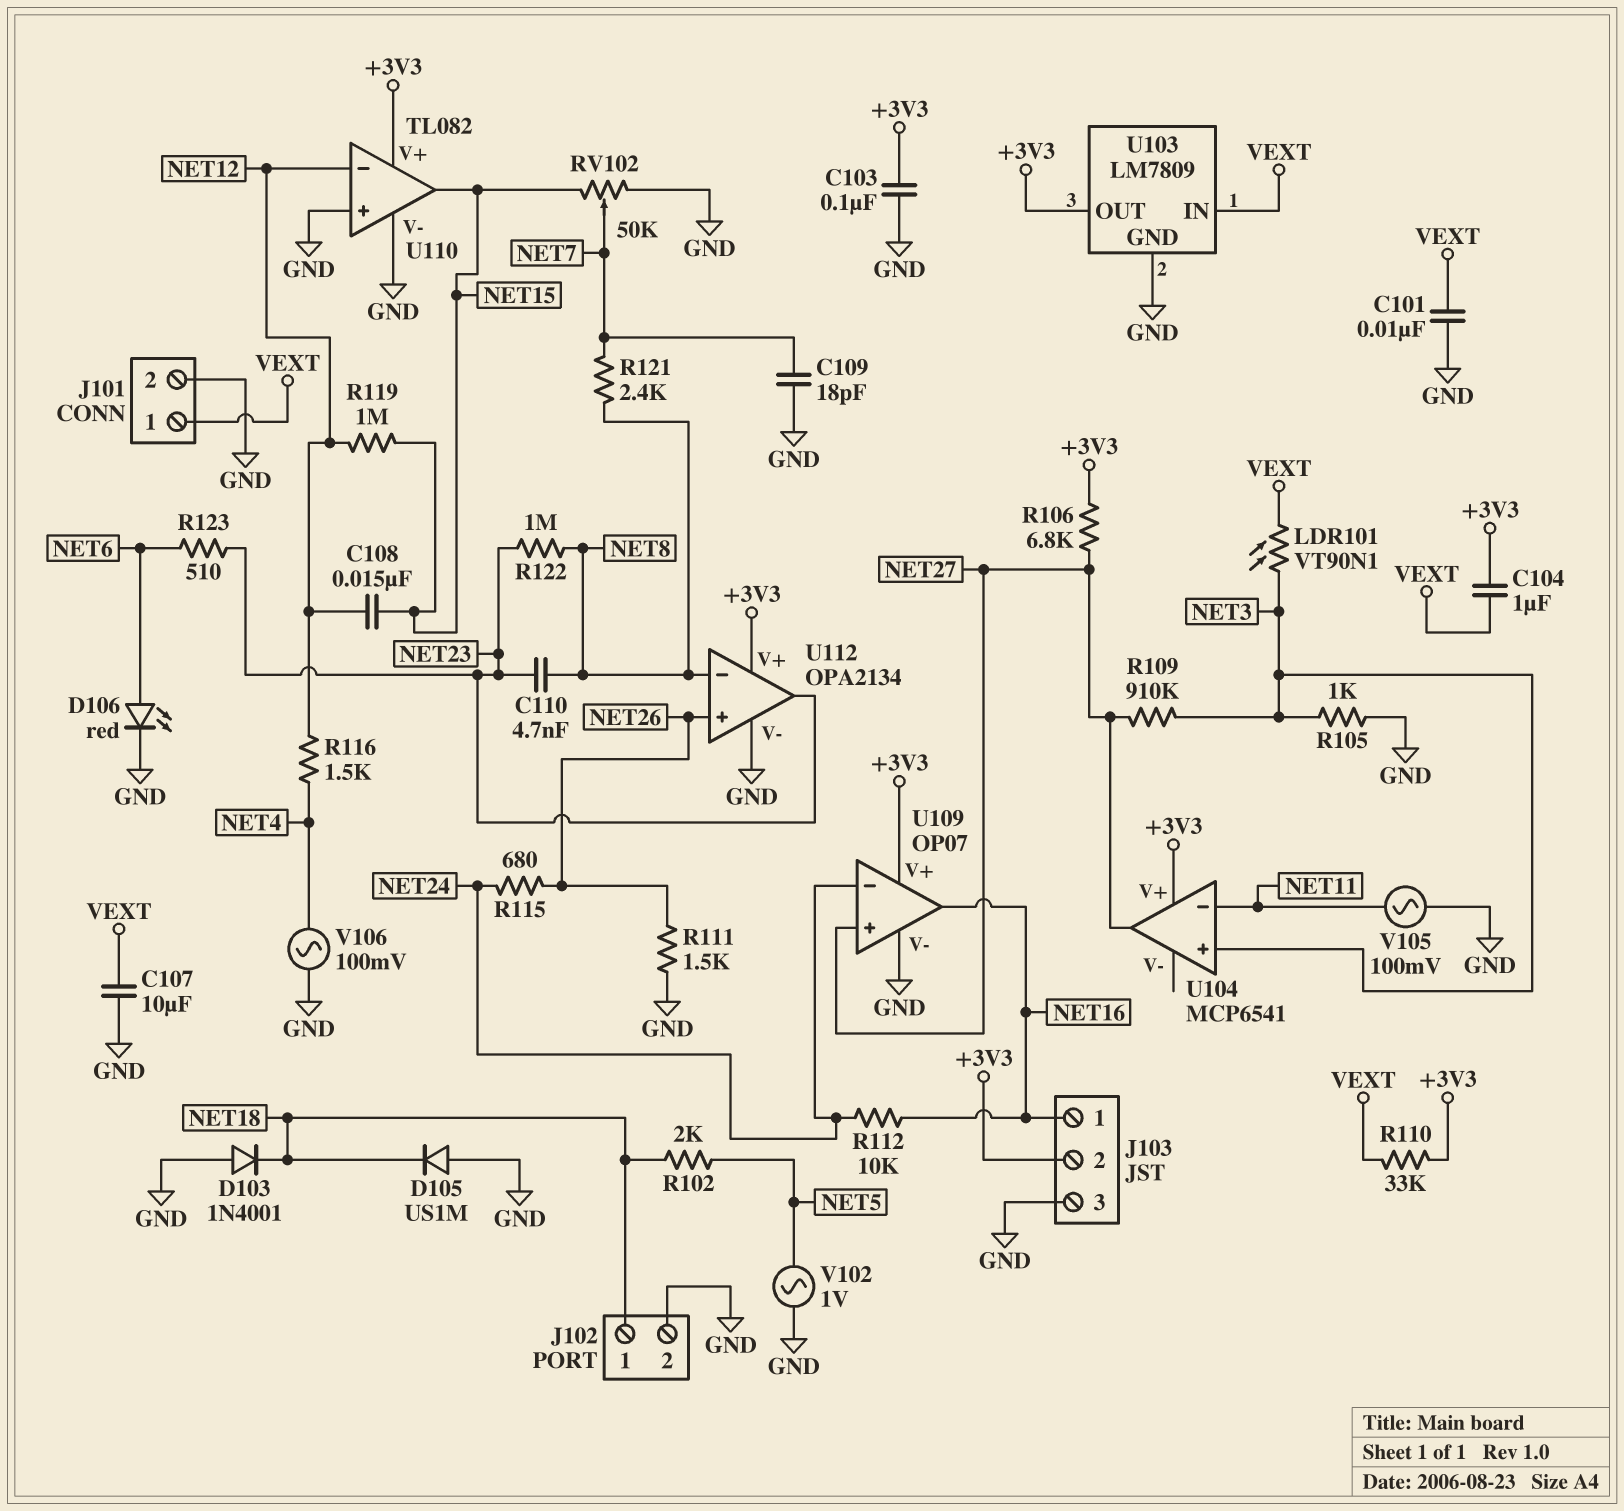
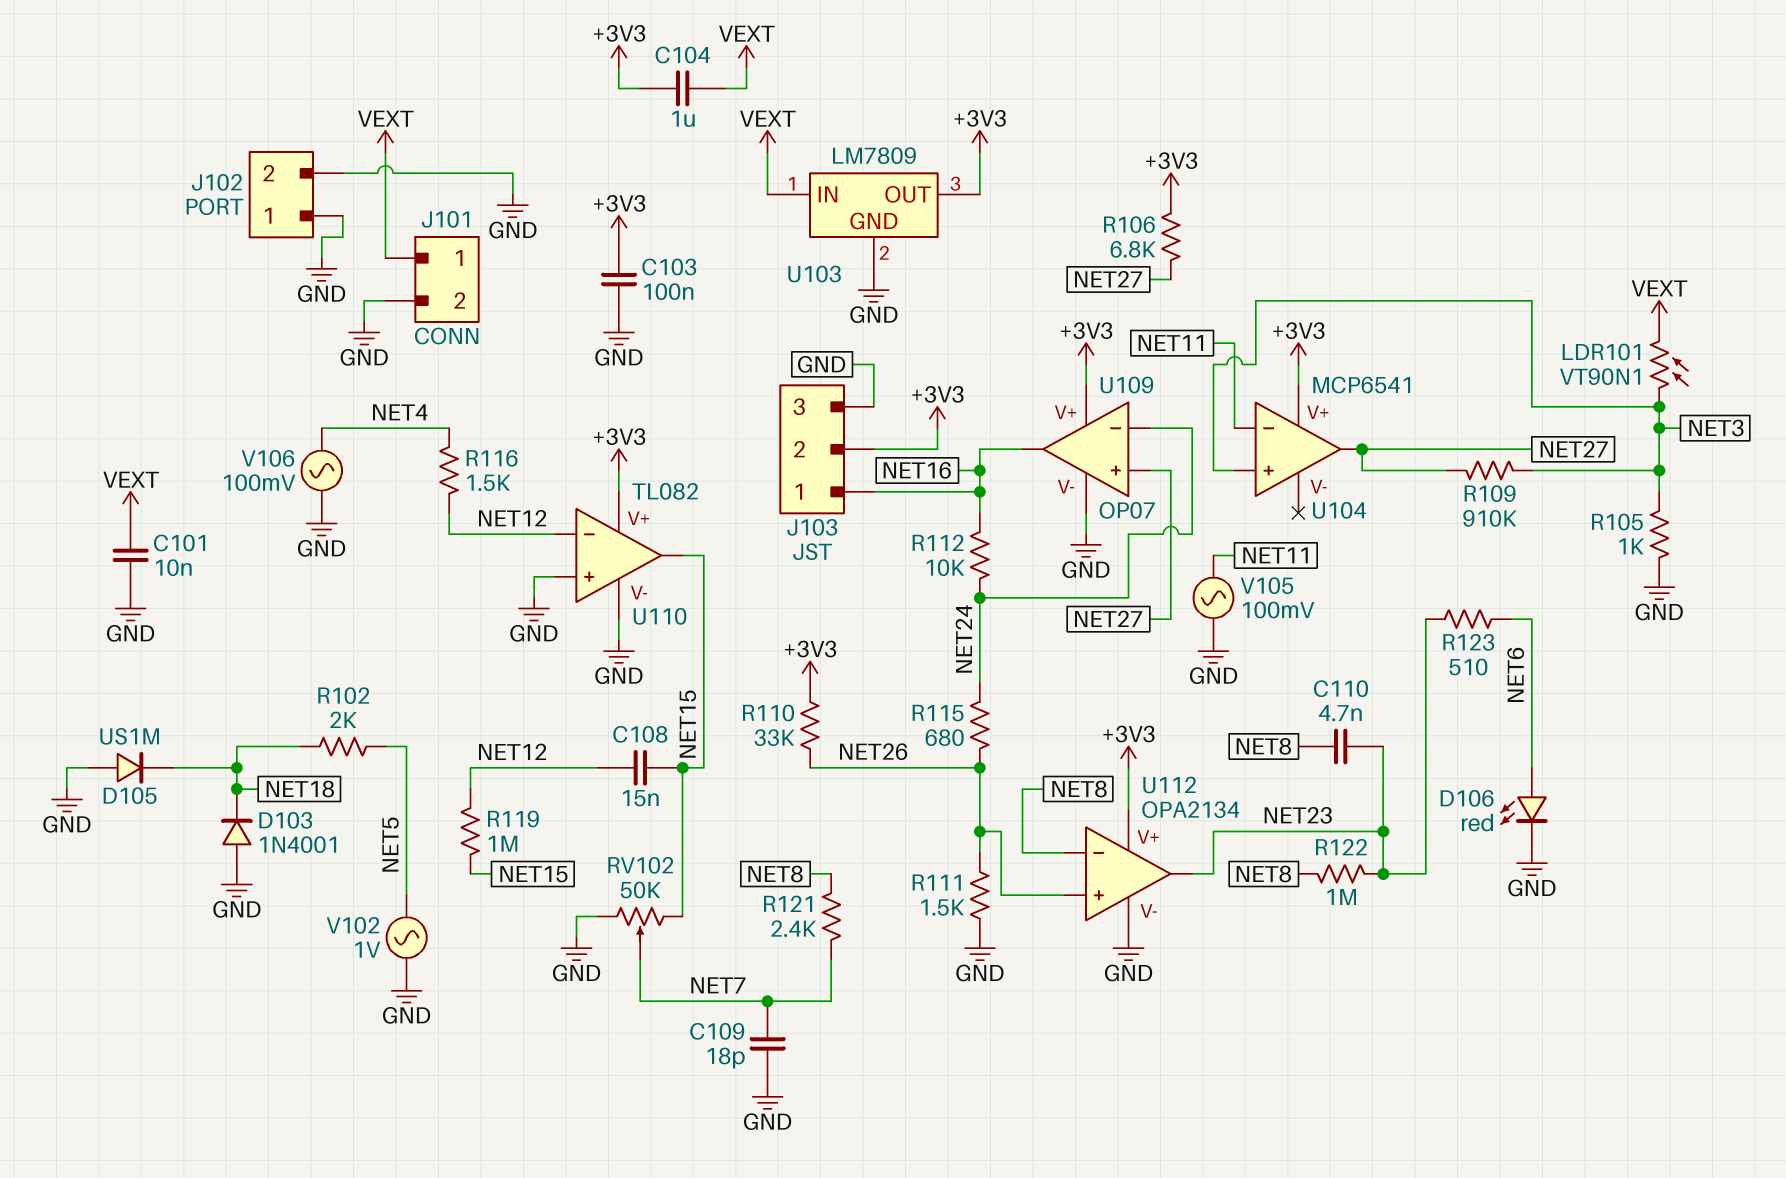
C107: 10uF (GND, VEXT) -> none
J102 pin 1: NET18 -> GND
R110: 33k (+3V3, VEXT) -> 33k (+3V3, NET26)

